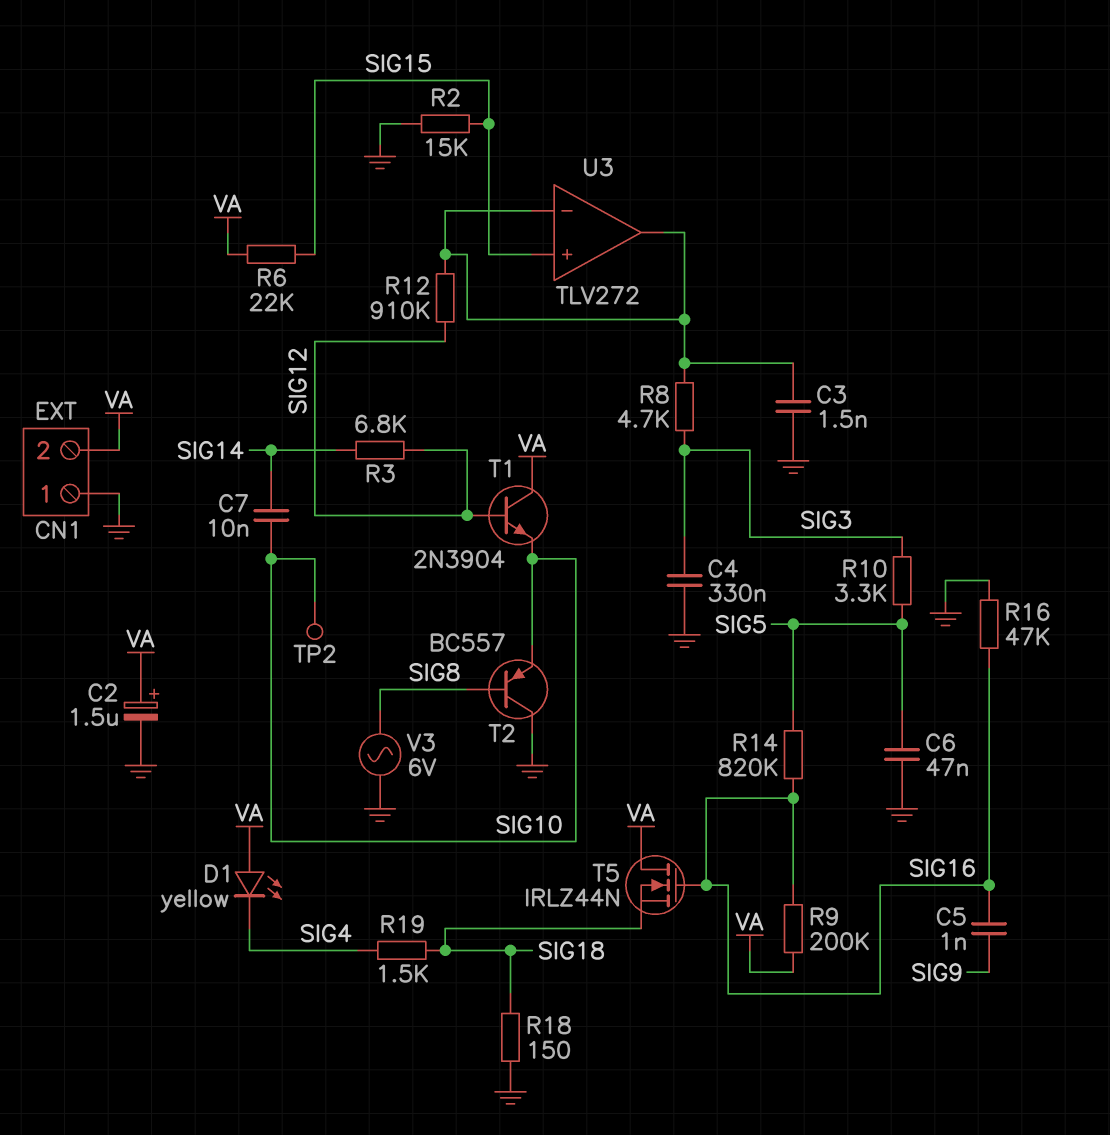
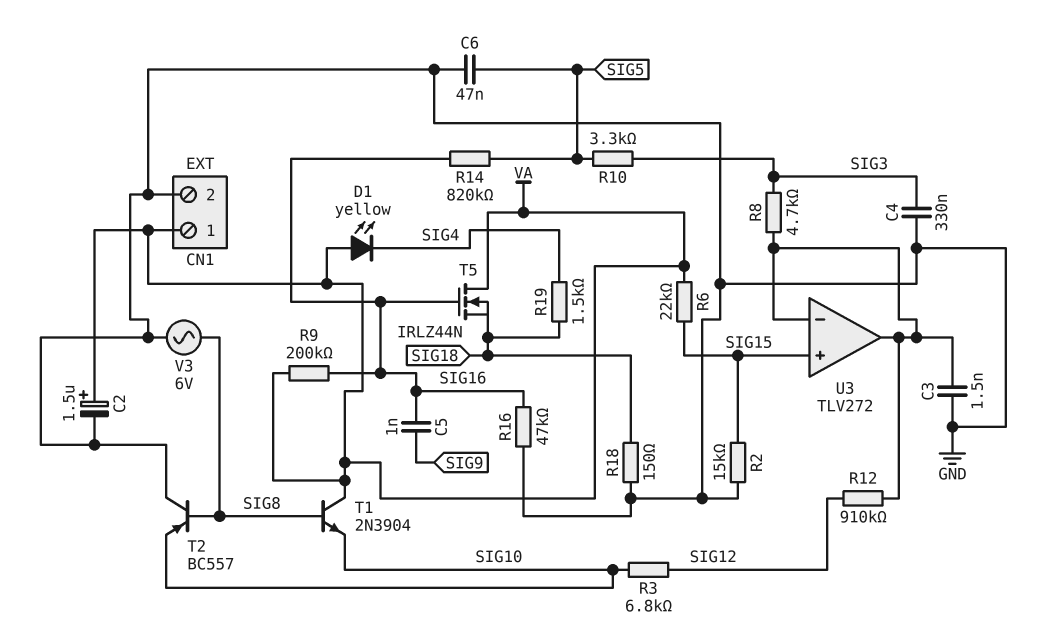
C7: 10nF (SIG10, SIG14) -> none
CN1 pin 1: GND -> VA
CN1 pin 2: VA -> GND
R3: 6.8k (SIG12, SIG14) -> 6.8k (SIG10, SIG12)
T1: NPN 2N3904 (B SIG12, C VA, E SIG10) -> NPN 2N3904 (B SIG8, C VA, E SIG10)
TP2: test point (SIG10) -> none

